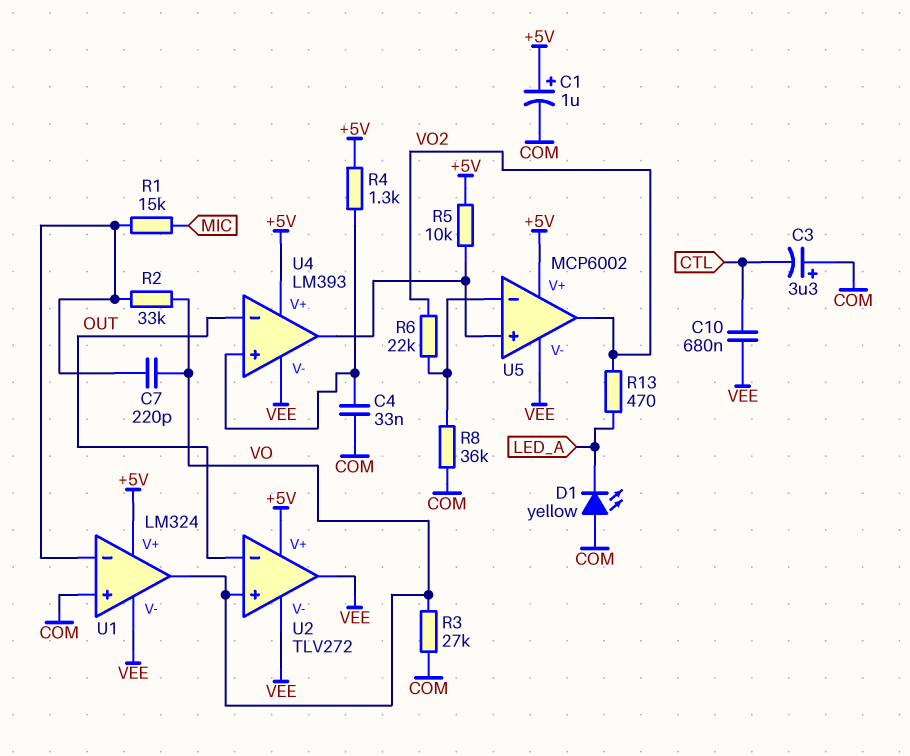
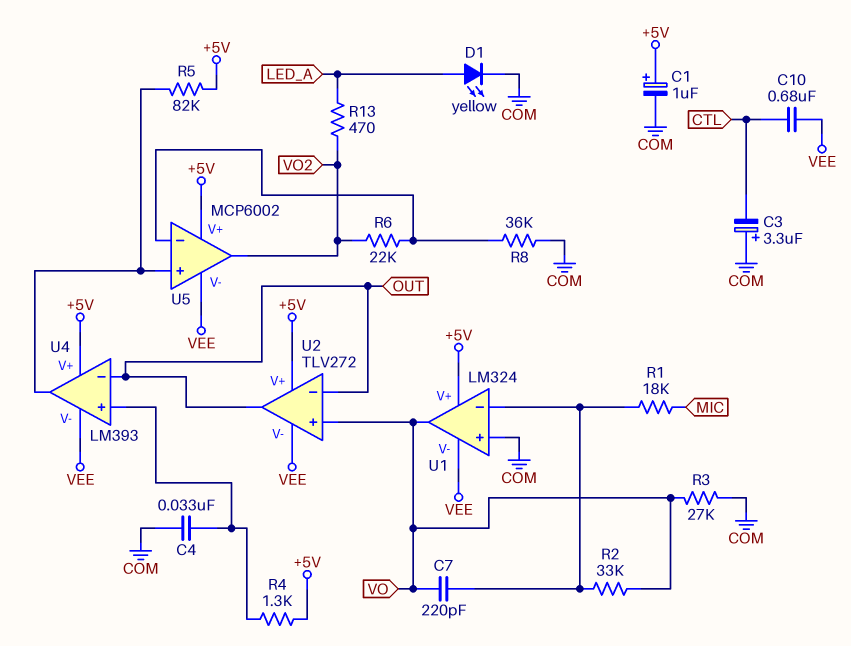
D1: LED yellow (A COM, K LED_A) -> LED yellow (A LED_A, K COM)
R1: 15k (MIC, U1/in-) -> 18k (MIC, U1/in-)
R5: 10k (+5V, U4/out) -> 82k (+5V, U4/out)
U2 pin out: VEE -> OUT

